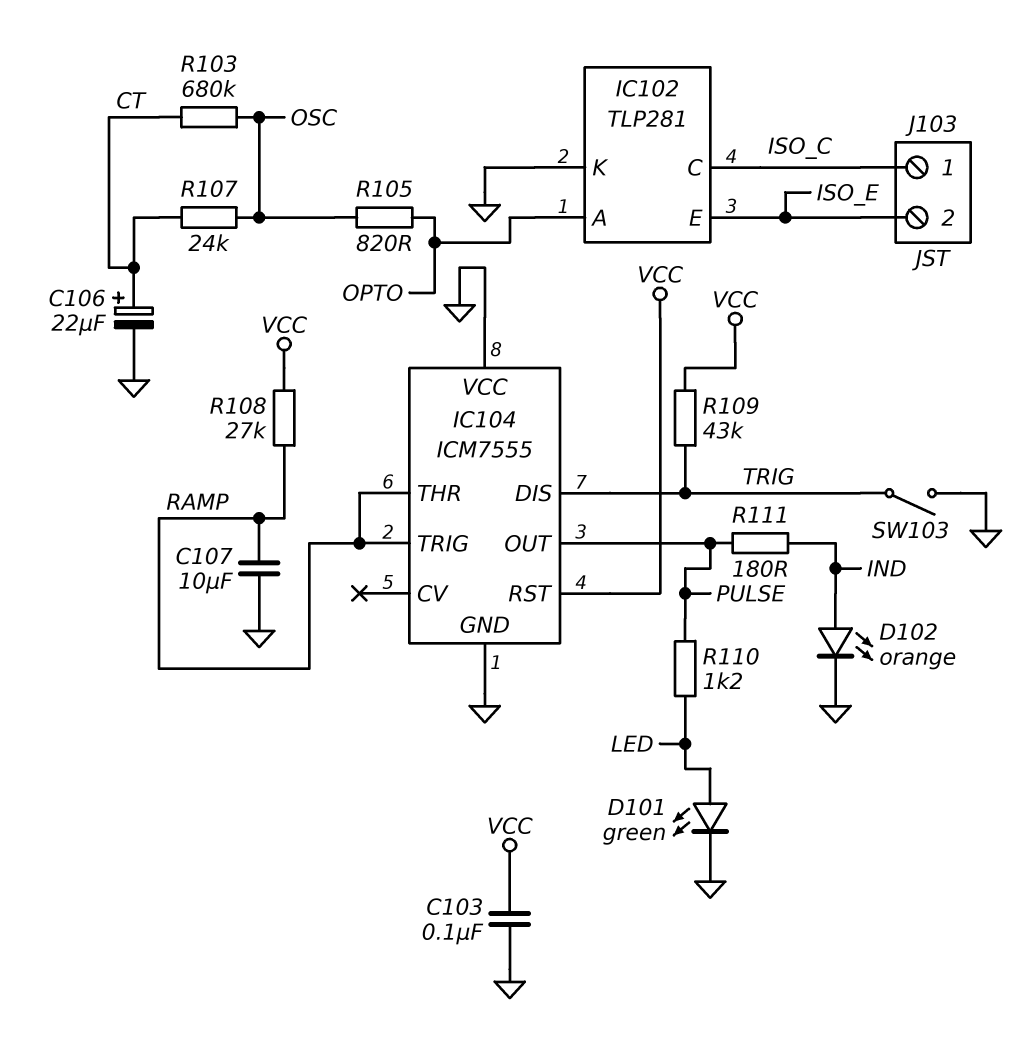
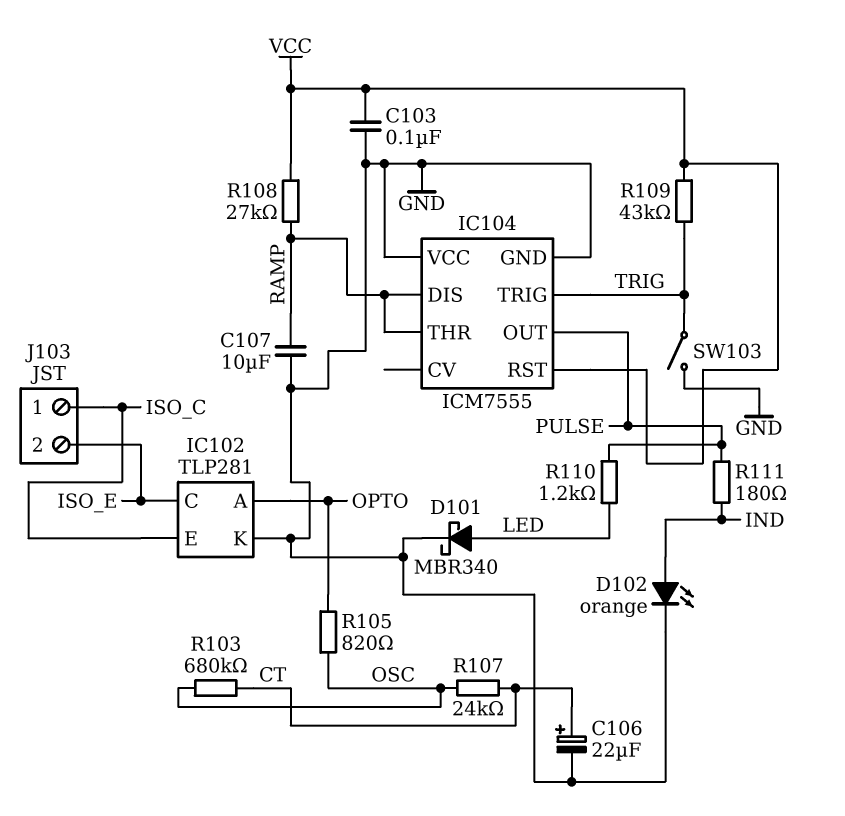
D101: LED green (A LED, K GND) -> schottky MBR340 (A LED, K GND)
IC102 pin C: ISO_C -> ISO_E
IC102 pin E: ISO_E -> ISO_C
IC104 pin DIS: TRIG -> RAMP
IC104 pin TRIG: RAMP -> TRIG

